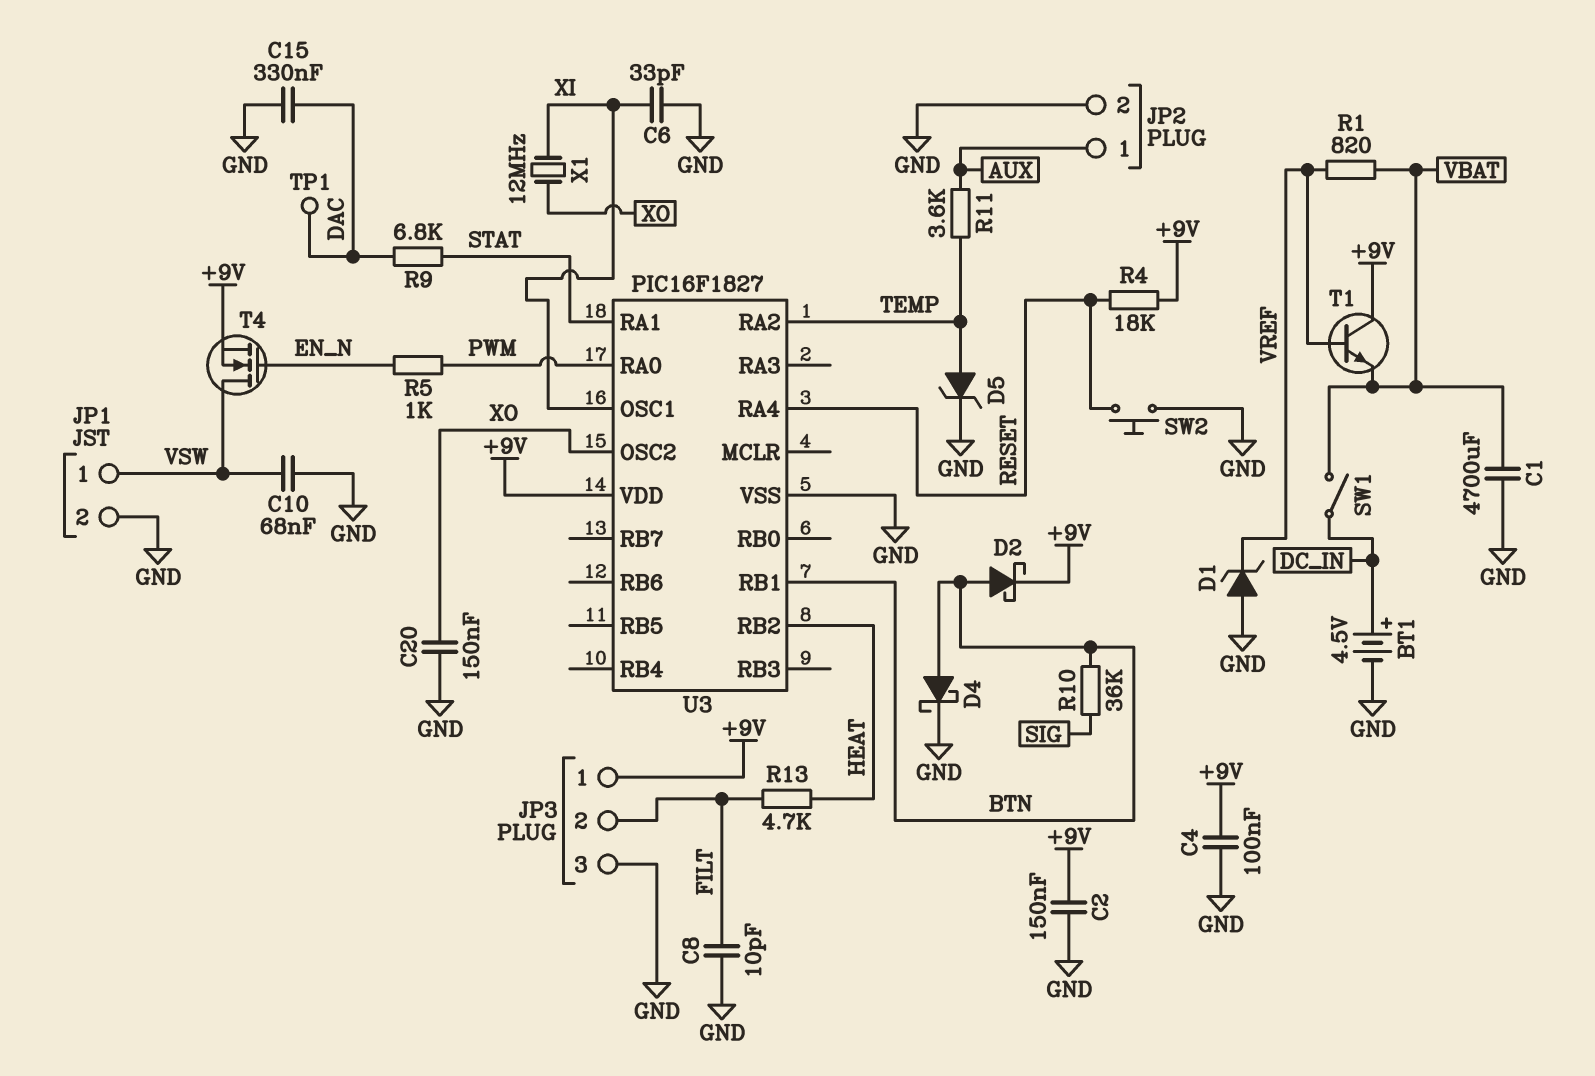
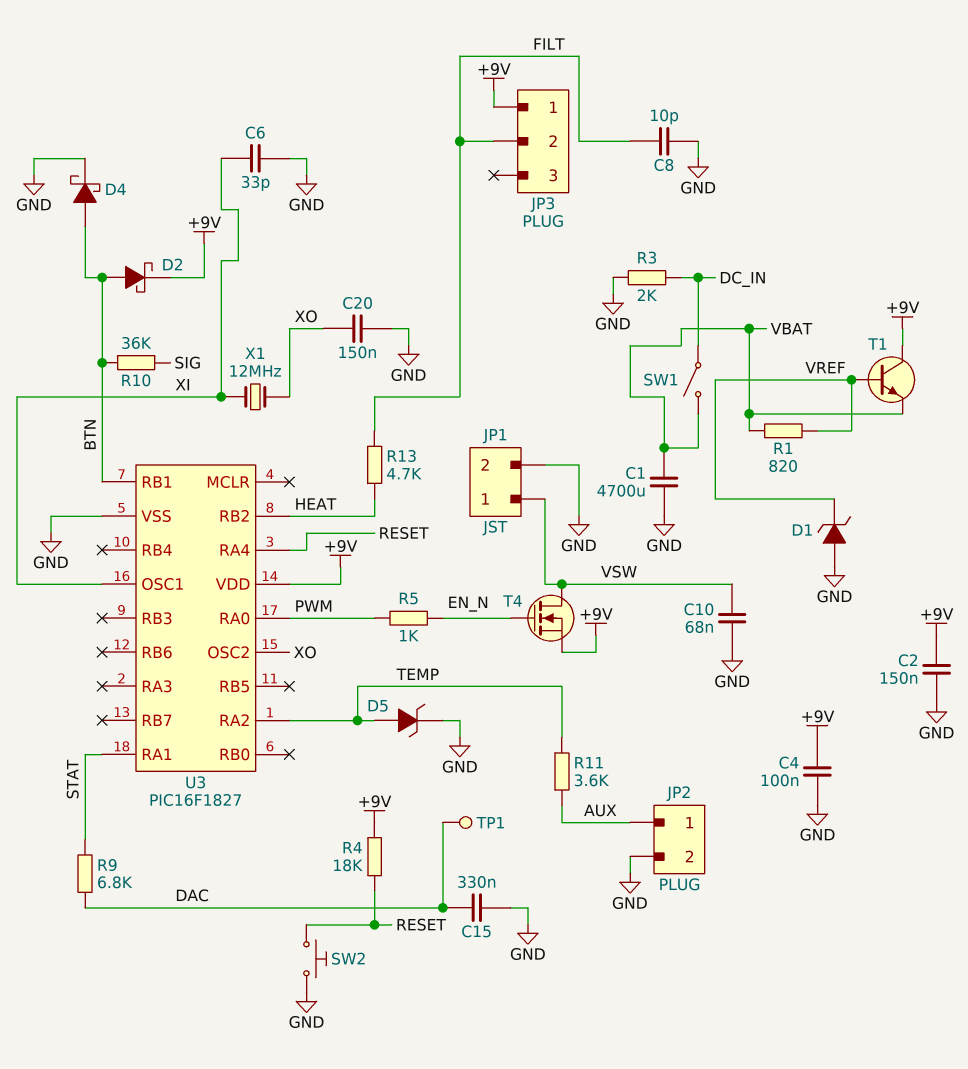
BT1: 4.5V (plus DC_IN, minus GND) -> none
JP3 pin 3: GND -> none
R3: none -> 2k (DC_IN, GND)

